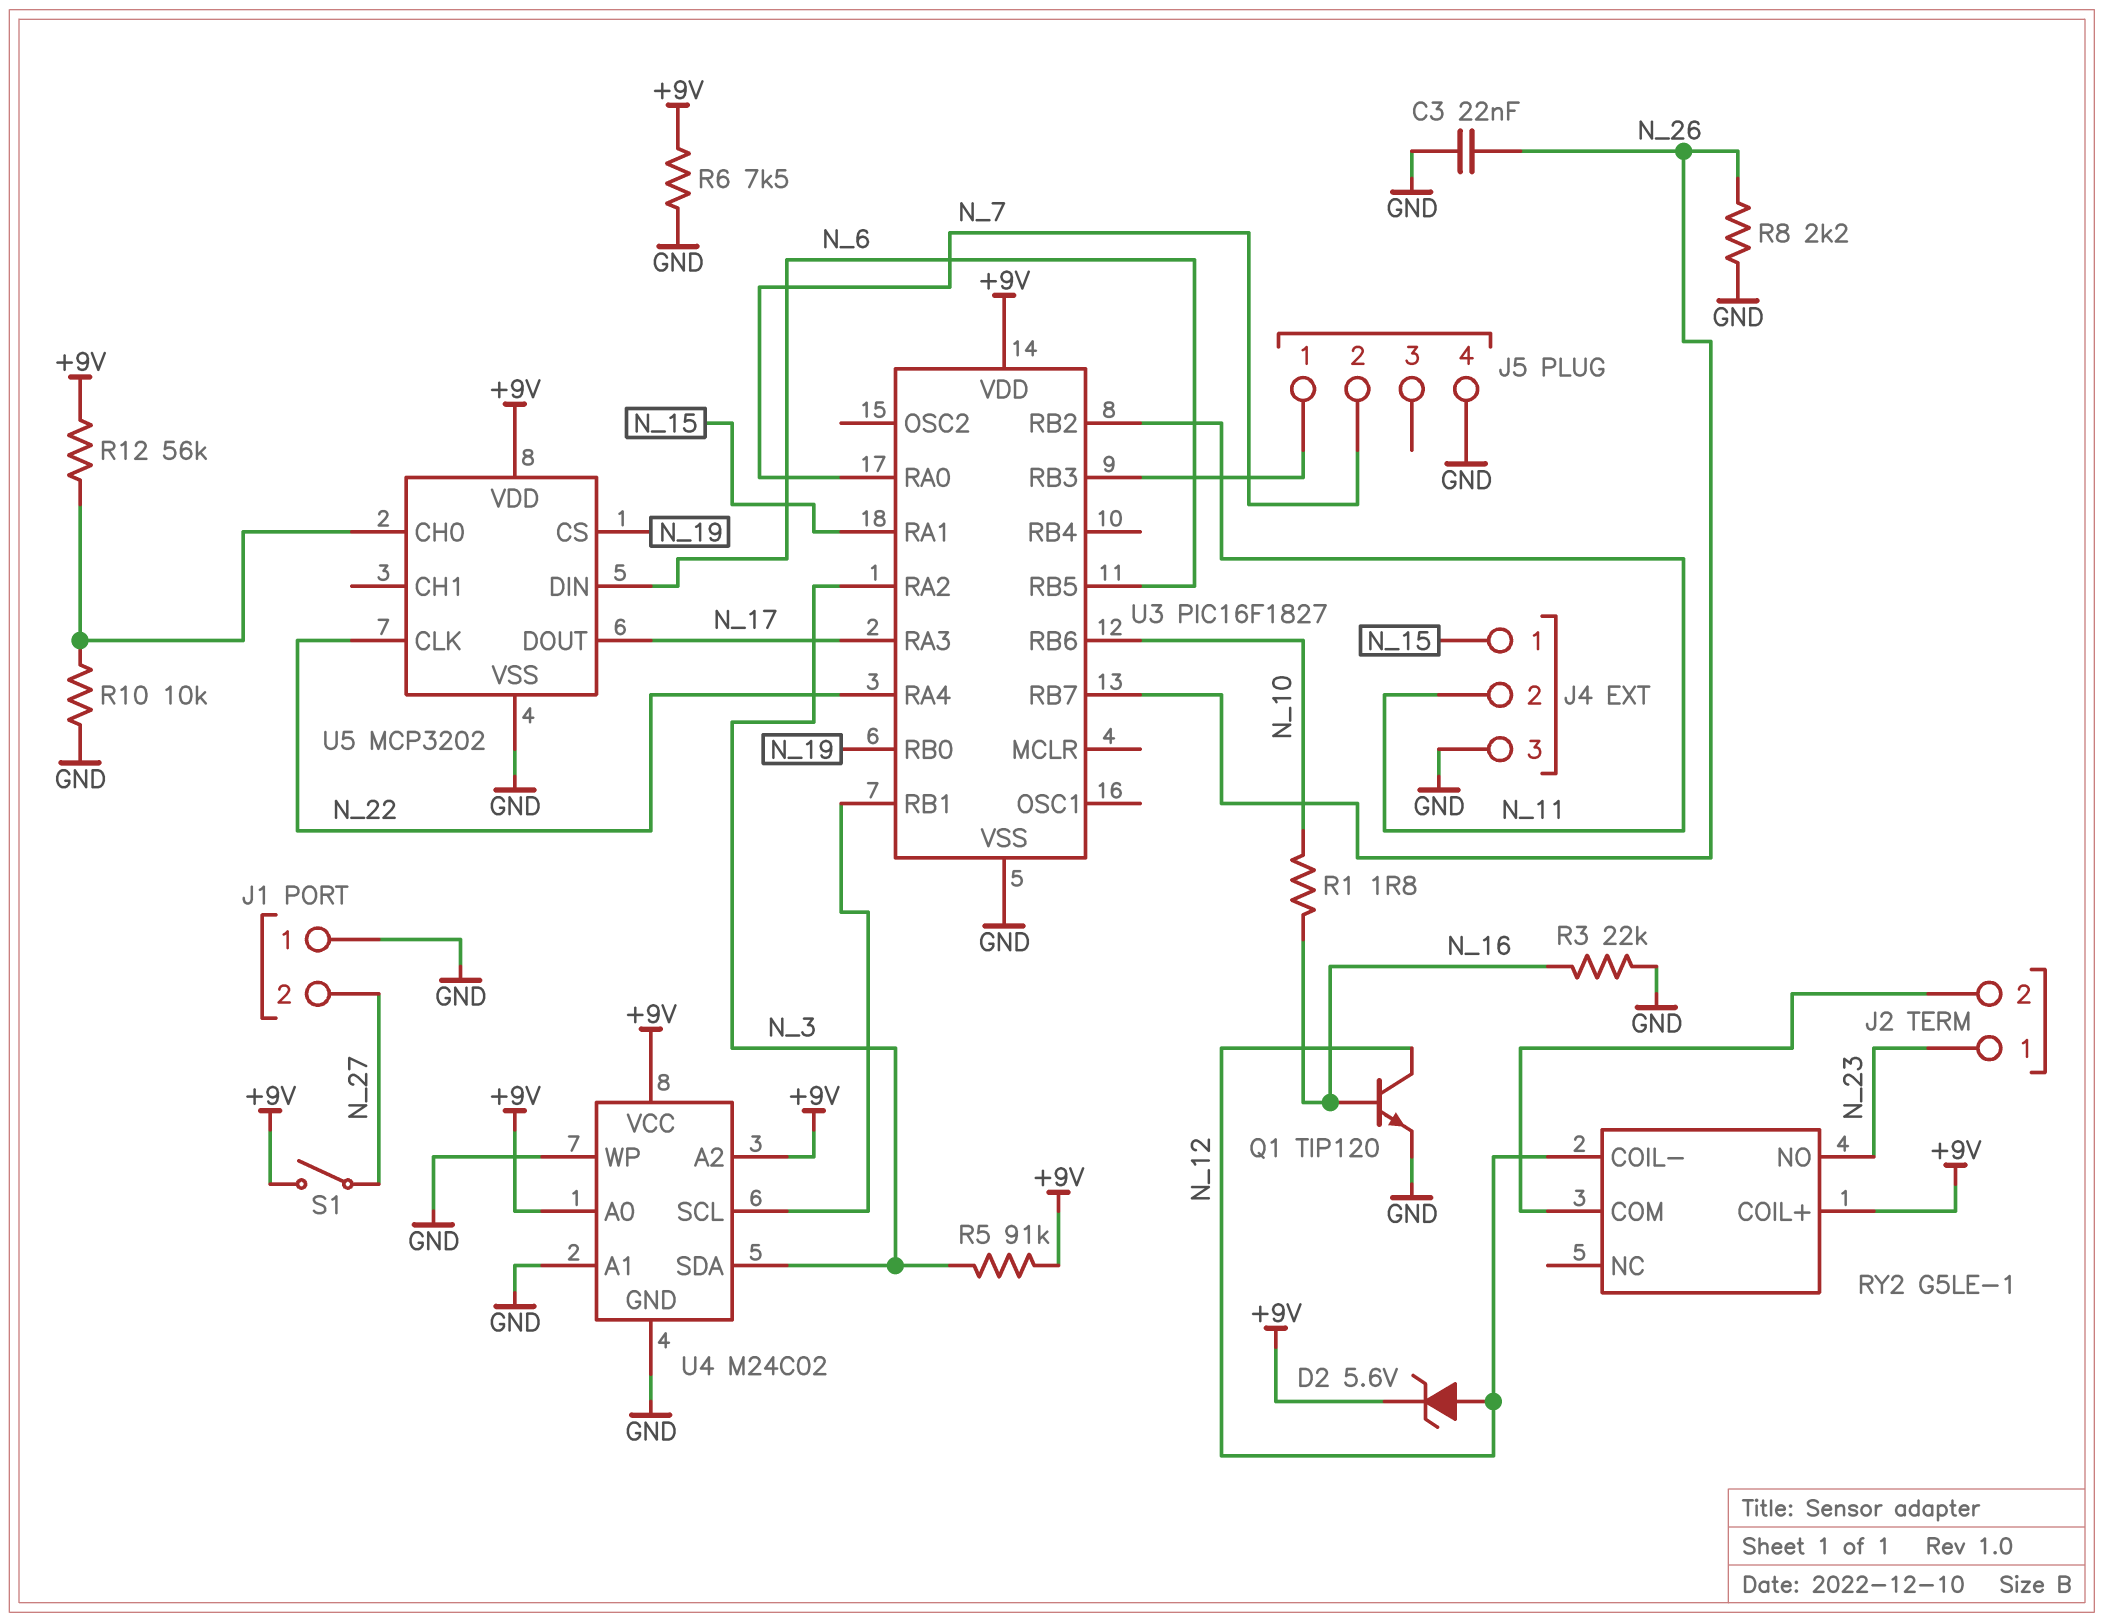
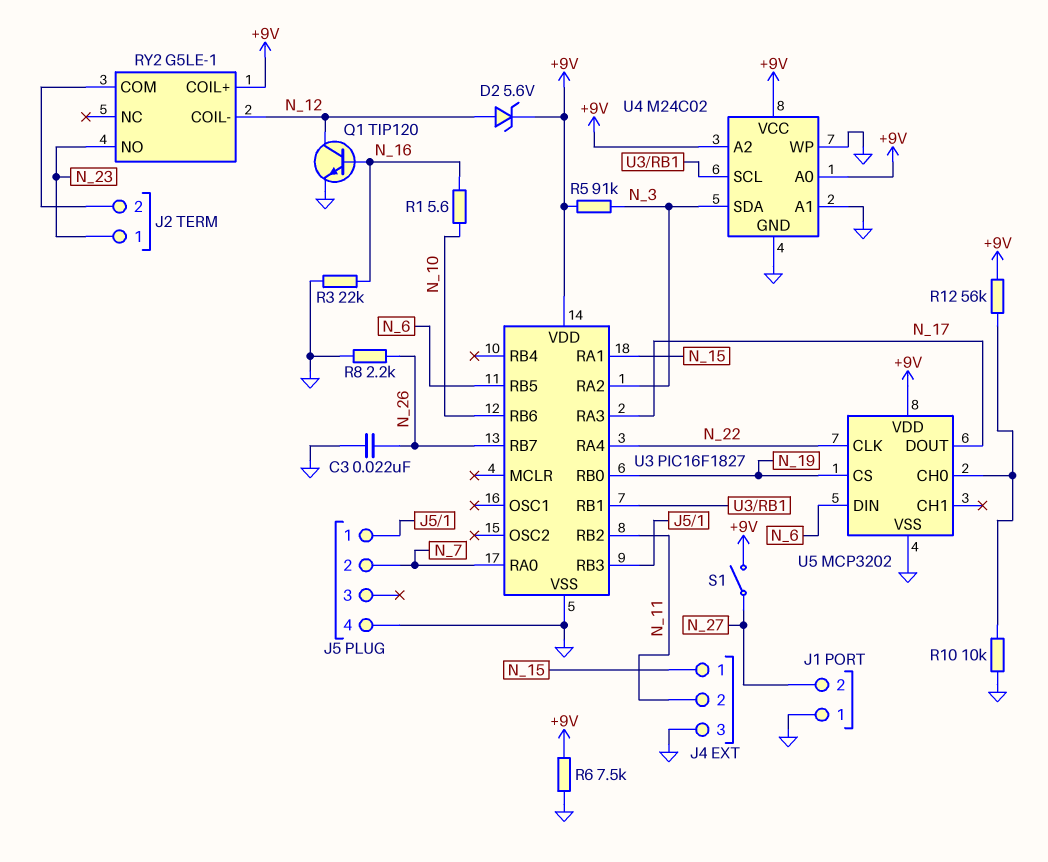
R1: 1.8 (N_10, N_16) -> 5.6 (N_10, N_16)

